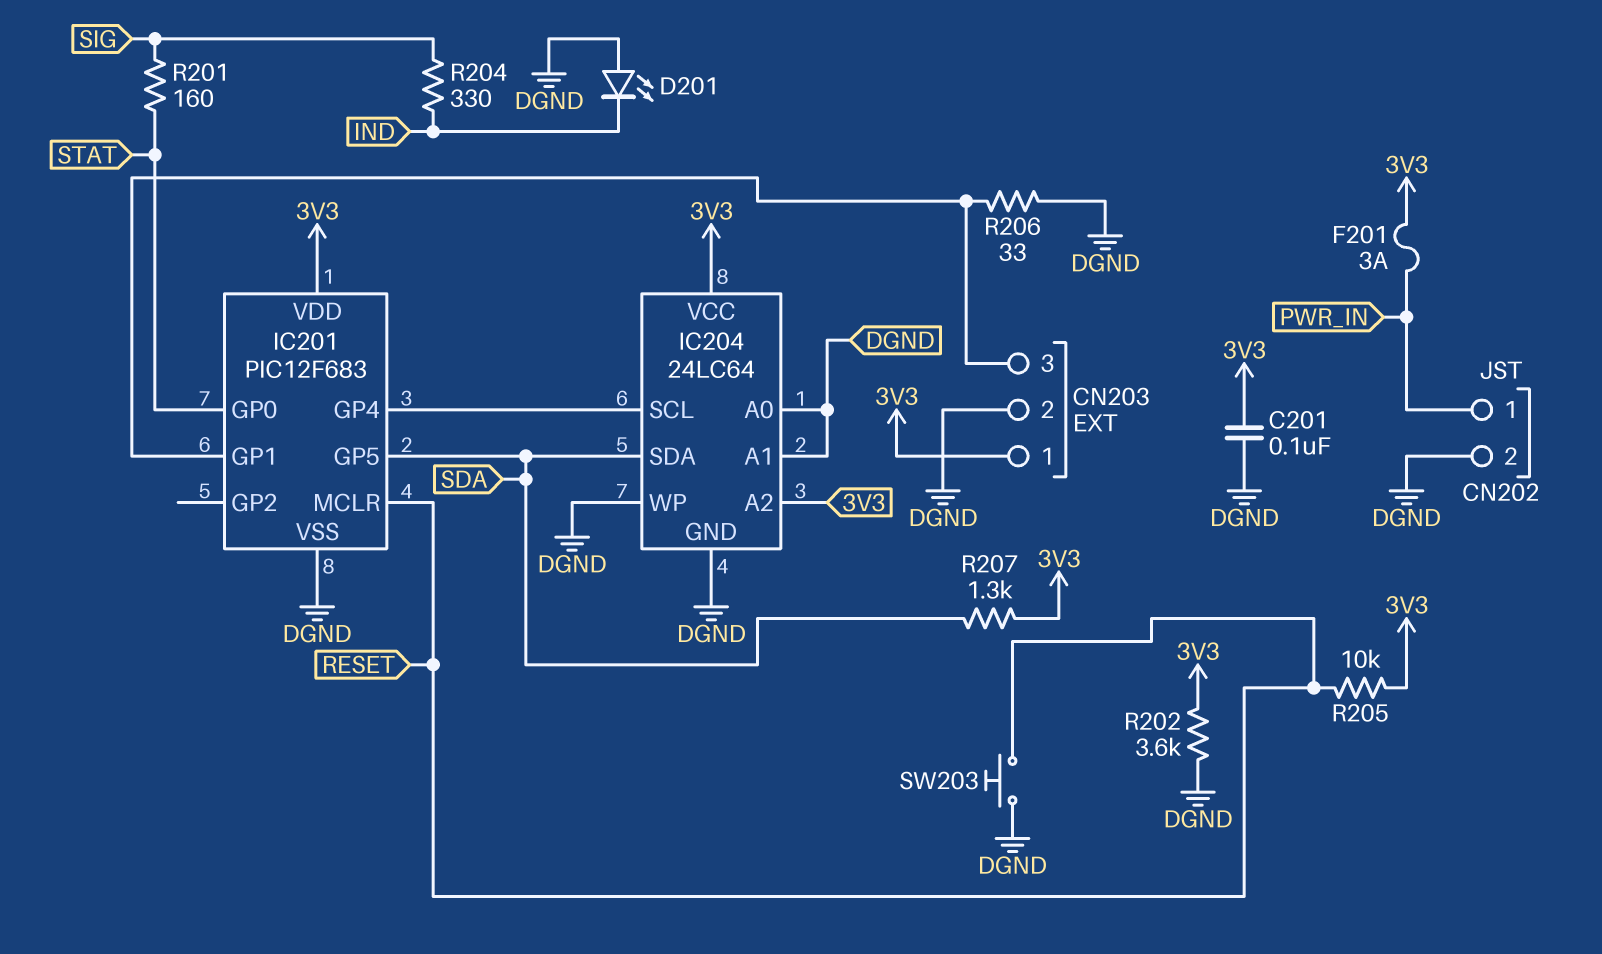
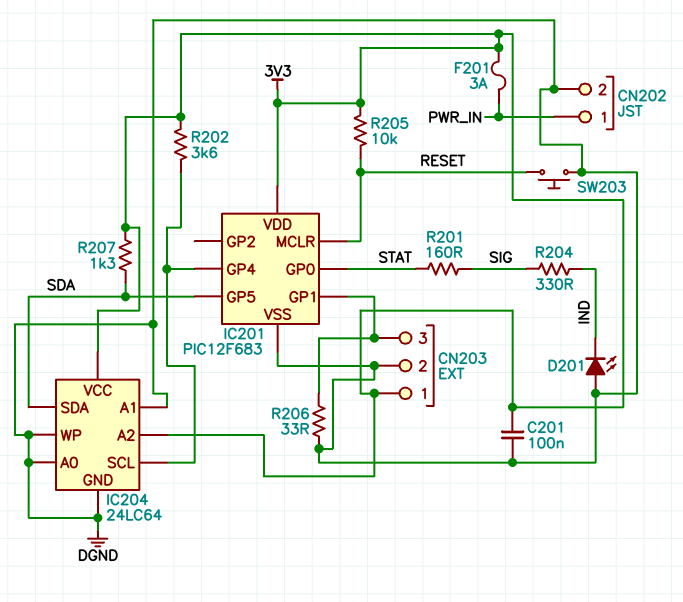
R202: 3.6k (3V3, DGND) -> 3.6k (3V3, IC201/GP4)

